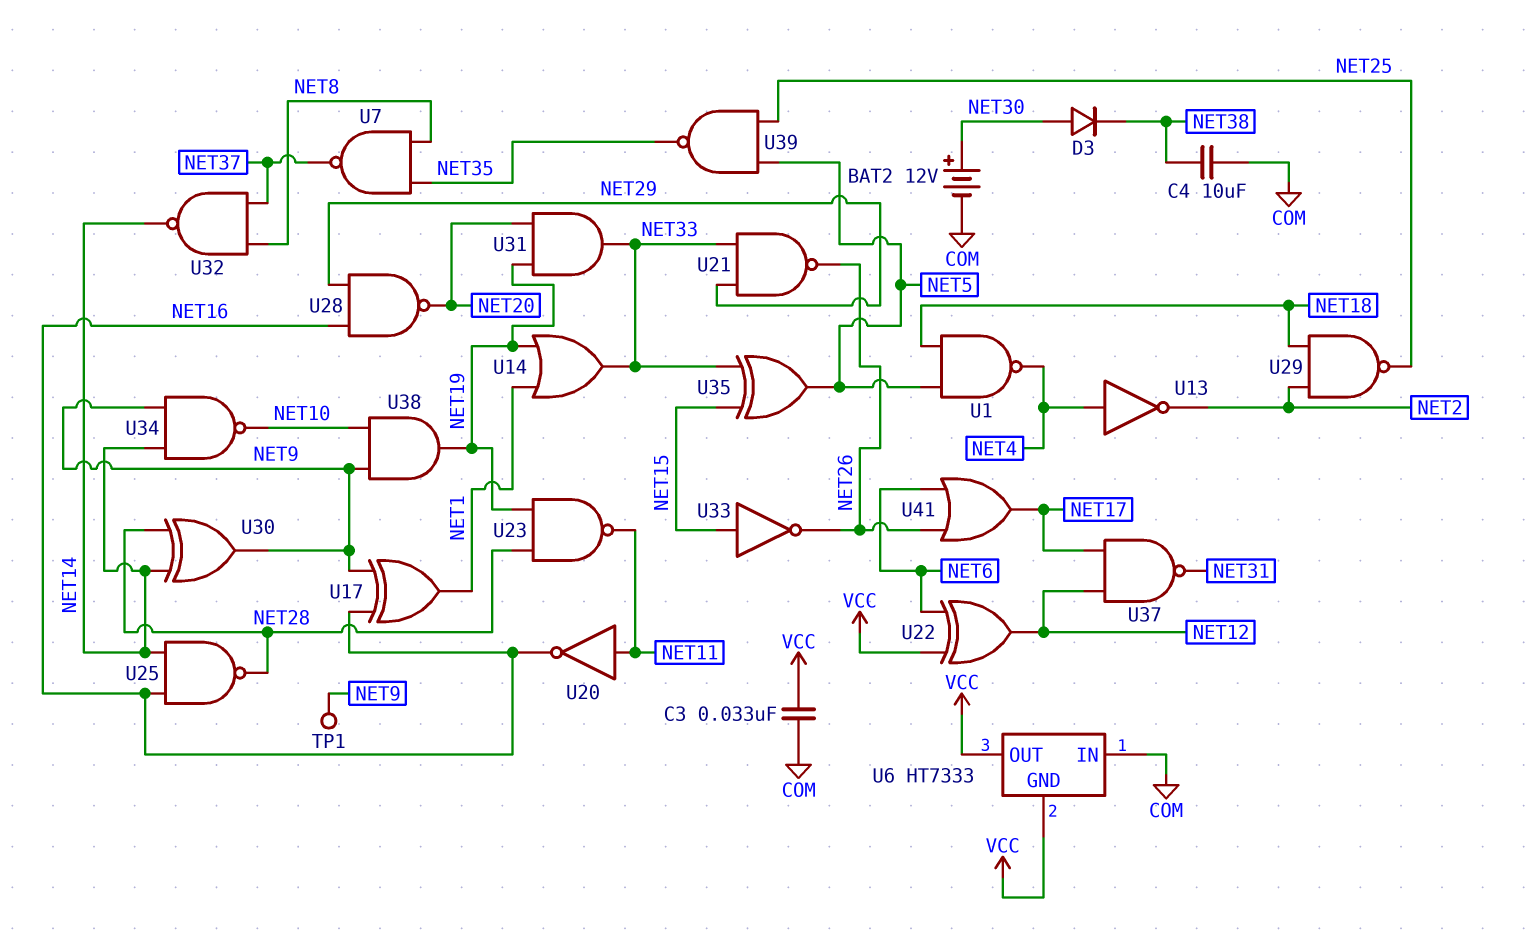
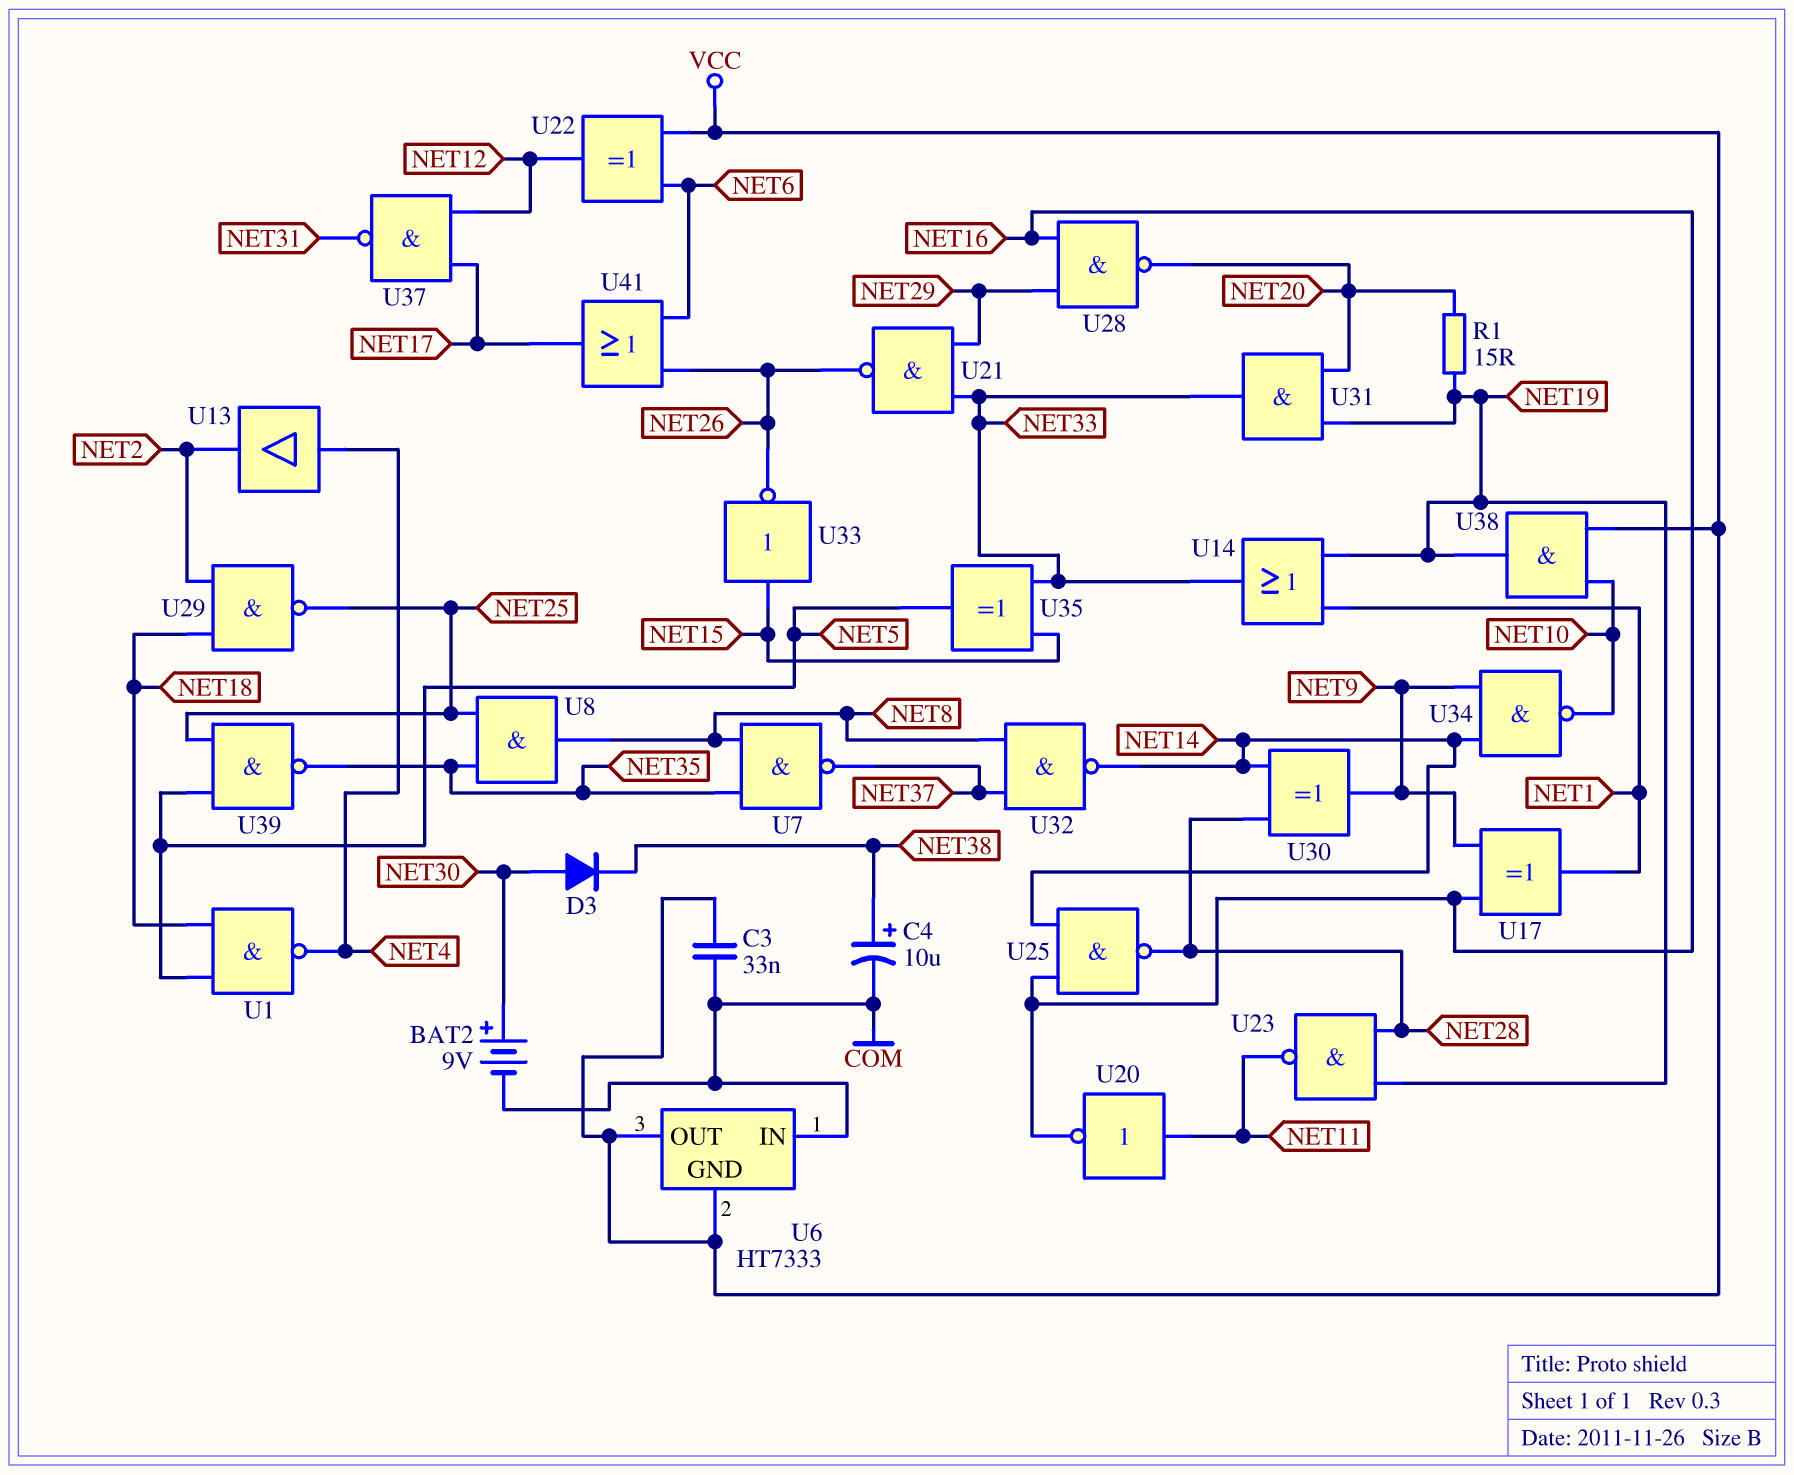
BAT2: 12V (plus NET30, minus COM) -> 9V (plus NET30, minus COM)
C4: 10uF (COM, NET38) -> 10uF (plus NET38, minus COM)
R1: none -> 15 (NET19, NET20)
TP1: test point (NET9) -> none
U8: none -> AND (in NET25, in NET35, out NET8)
U13: NOT (in NET4, out NET2) -> buffer (in NET4, out NET2)
U38: AND (in NET9, in NET10, out NET19) -> AND (in NET10, in VCC, out NET19)

